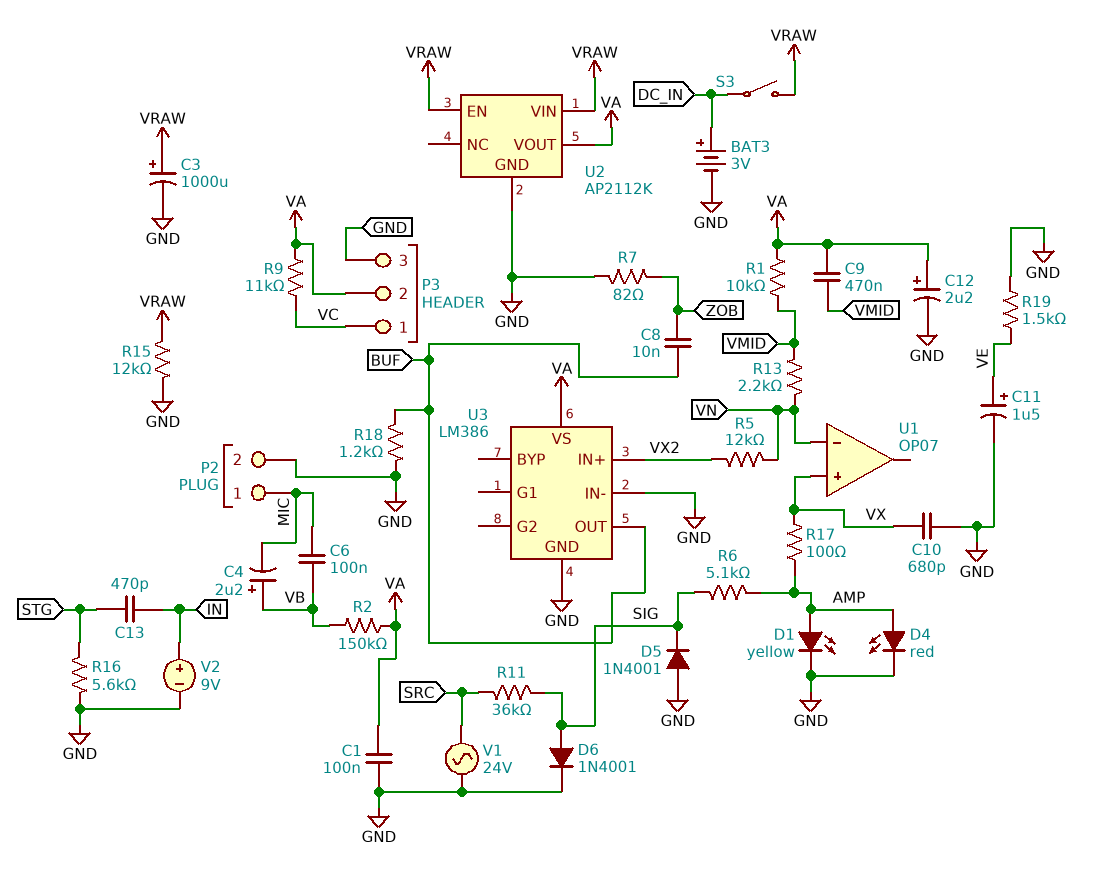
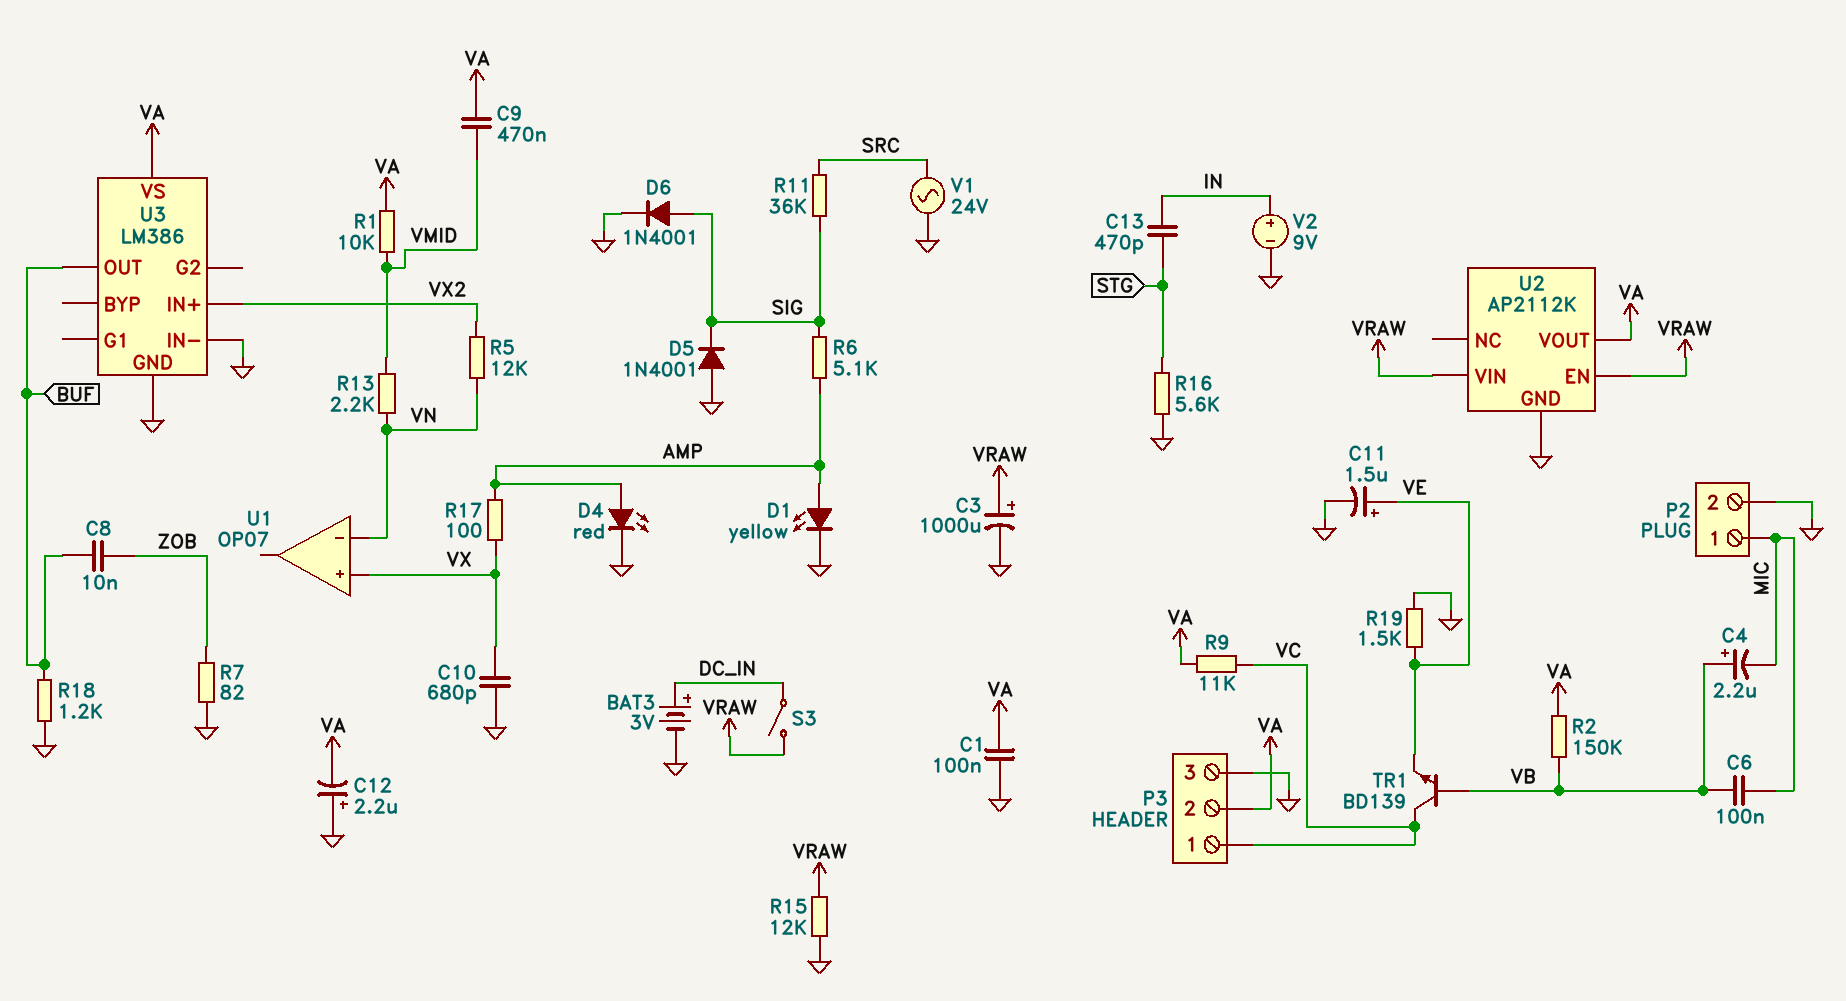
C12: 2.2uF (plus VA, minus GND) -> 2.2uF (plus GND, minus VA)
TR1: none -> NPN BD139 (B VB, C VC, E VE)

